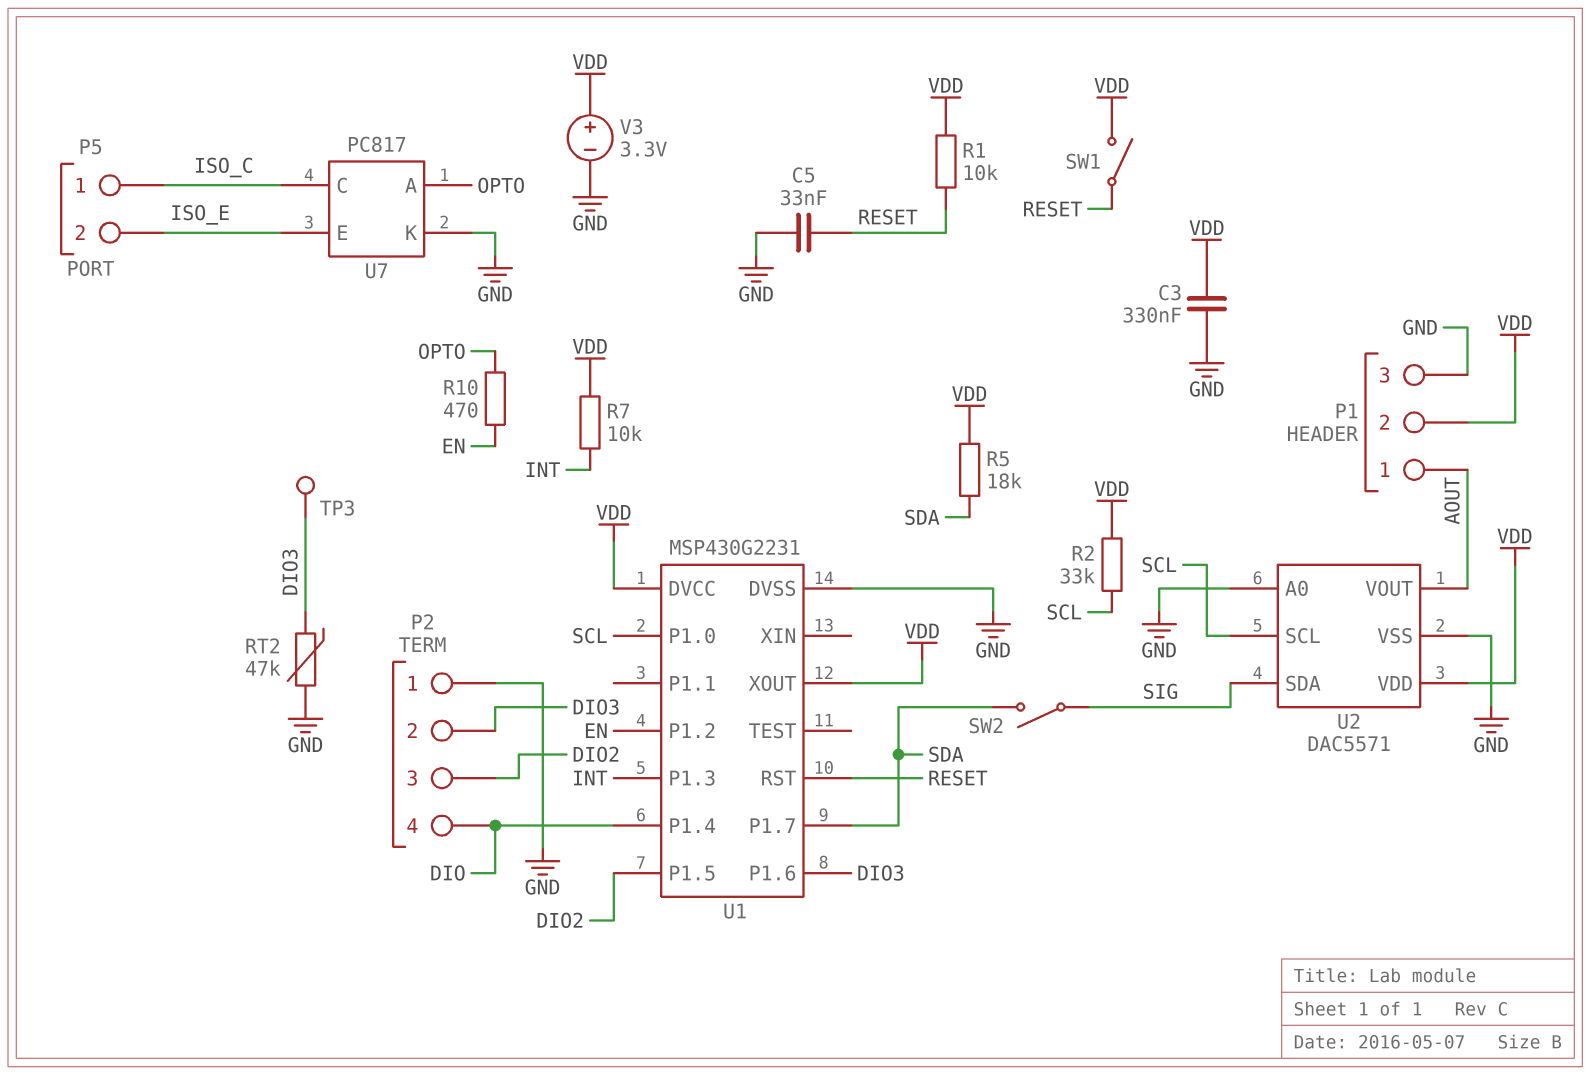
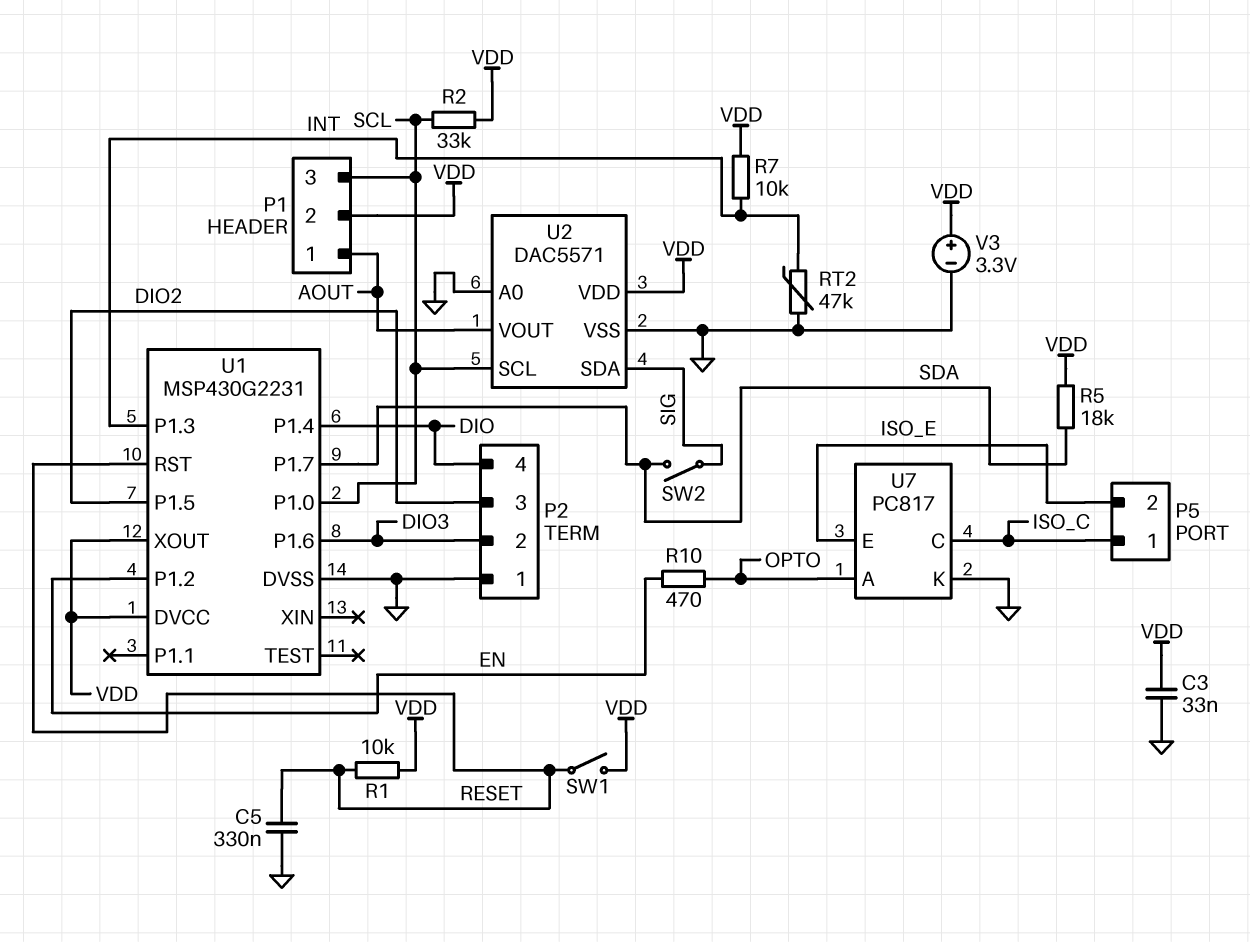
C3: 330nF (GND, VDD) -> 33nF (GND, VDD)
C5: 33nF (GND, RESET) -> 330nF (GND, RESET)
P1 pin 3: GND -> SCL
RT2: 47k (DIO3, GND) -> 47k (GND, INT)
TP3: test point (DIO3) -> none

